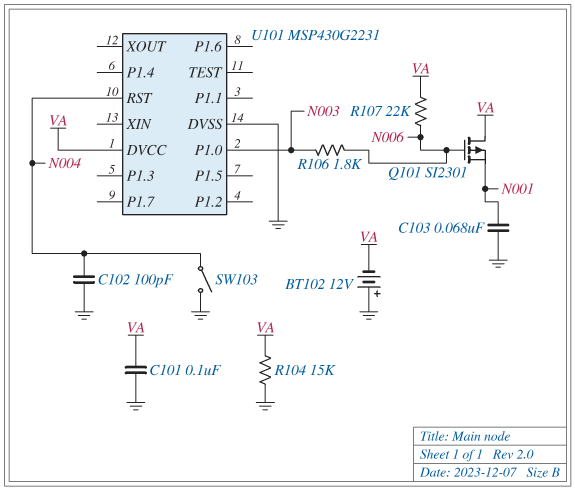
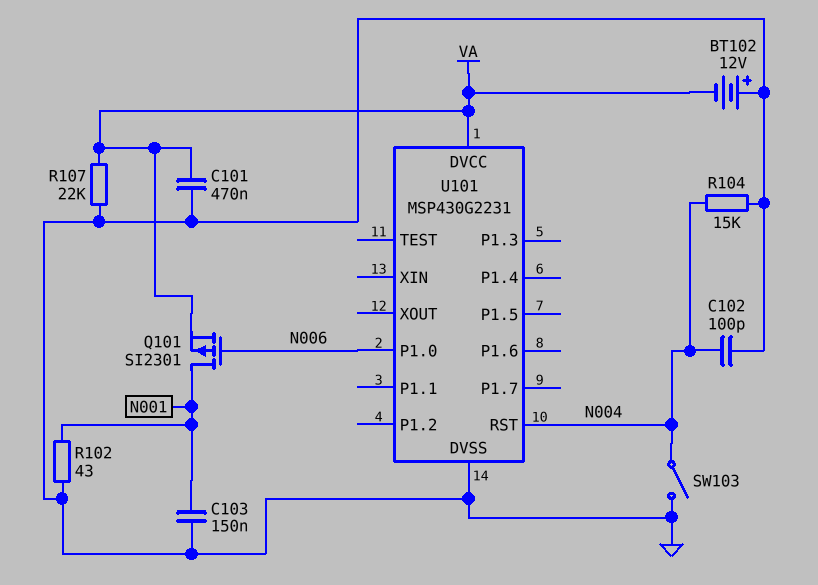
C101: 100nF (GND, VA) -> 470nF (GND, VA)
C103: 68nF (GND, N001) -> 150nF (GND, N001)
Q101: PMOS SI2301 (G N006, D VA, S N001) -> PMOS SI2301 (G N006, D N001, S VA)
R102: none -> 43 (GND, N001)
R104: 15k (GND, VA) -> 15k (GND, N004)
R106: 1.8k (N003, N006) -> none
R107: 22k (N006, VA) -> 22k (GND, VA)
U101 pin P1.0: N003 -> N006

